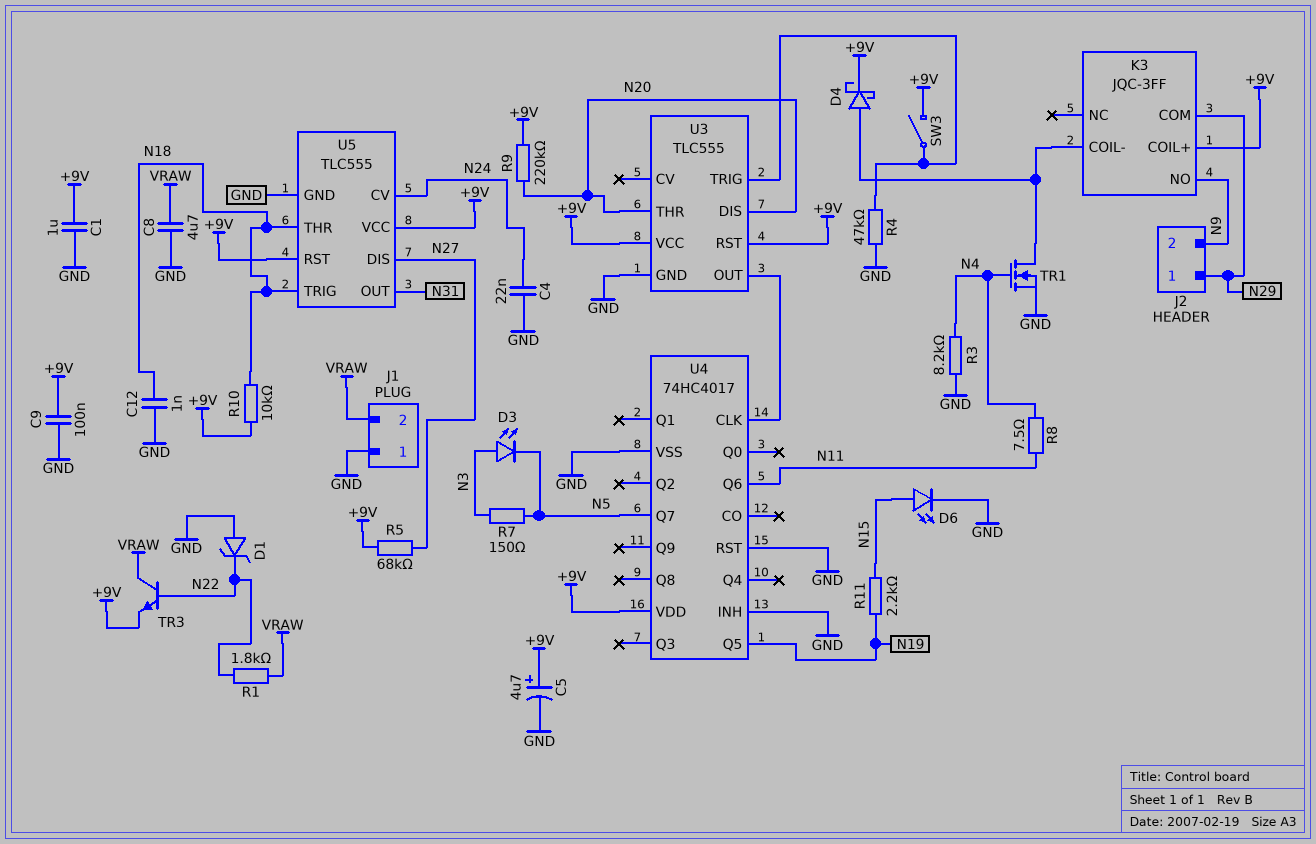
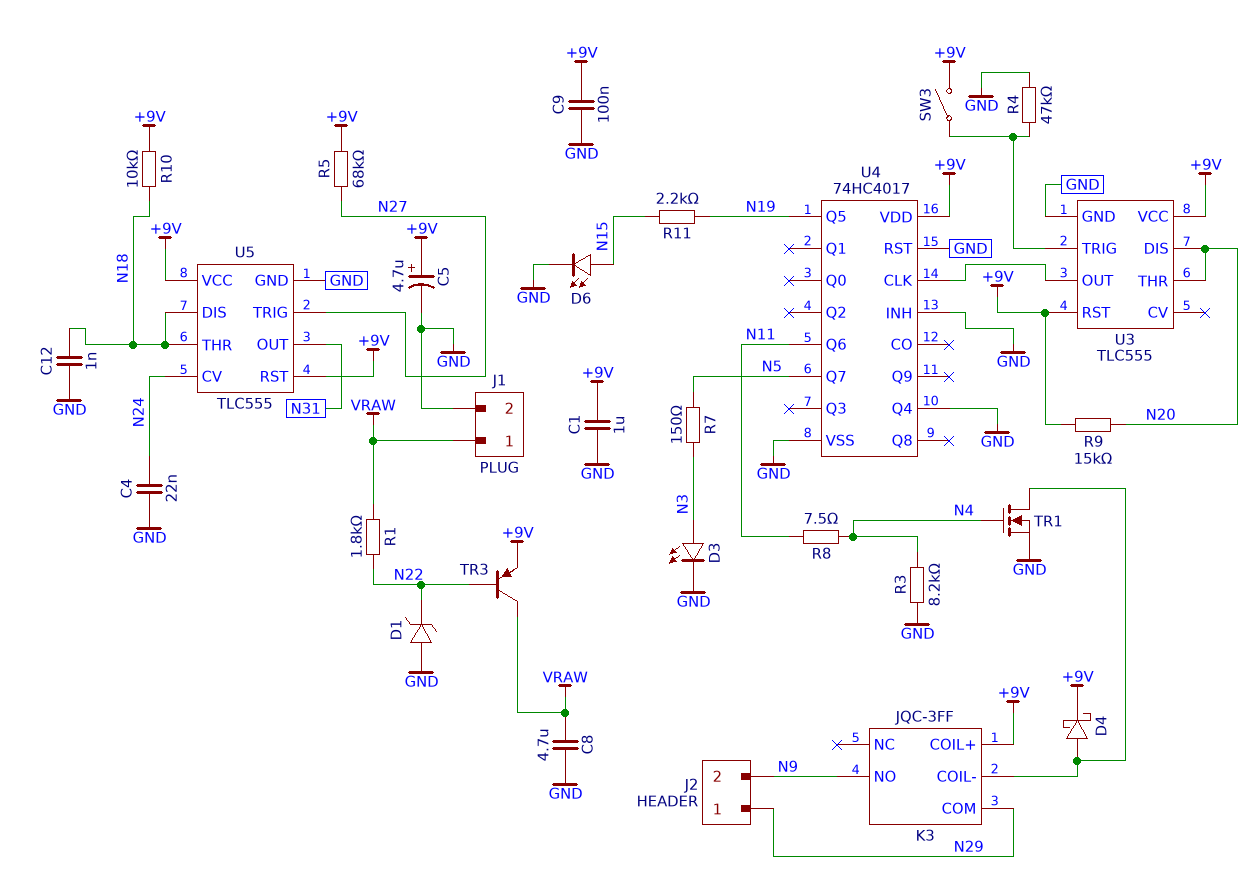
D3: LED (A N3, K N5) -> LED (A N3, K GND)
J1 pin 1: GND -> VRAW
J1 pin 2: VRAW -> GND
R9: 220k (+9V, N20) -> 15k (+9V, N20)
TR3: NPN (B N22, C VRAW, E +9V) -> PNP (B N22, C VRAW, E +9V)
U4 pin Q4: none -> GND
U5 pin DIS: N27 -> N18
U5 pin TRIG: N18 -> N27

